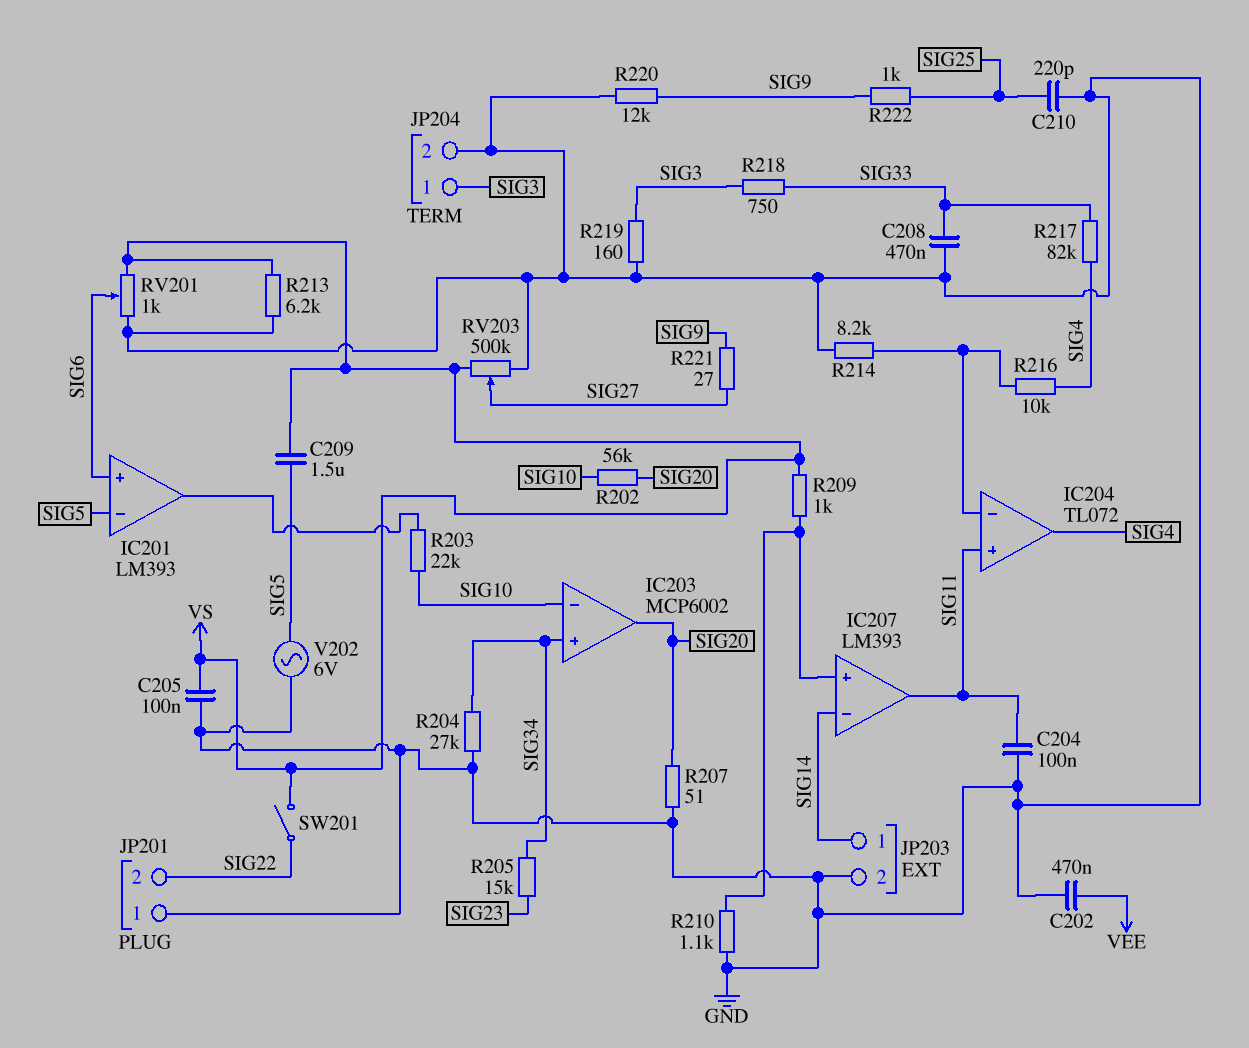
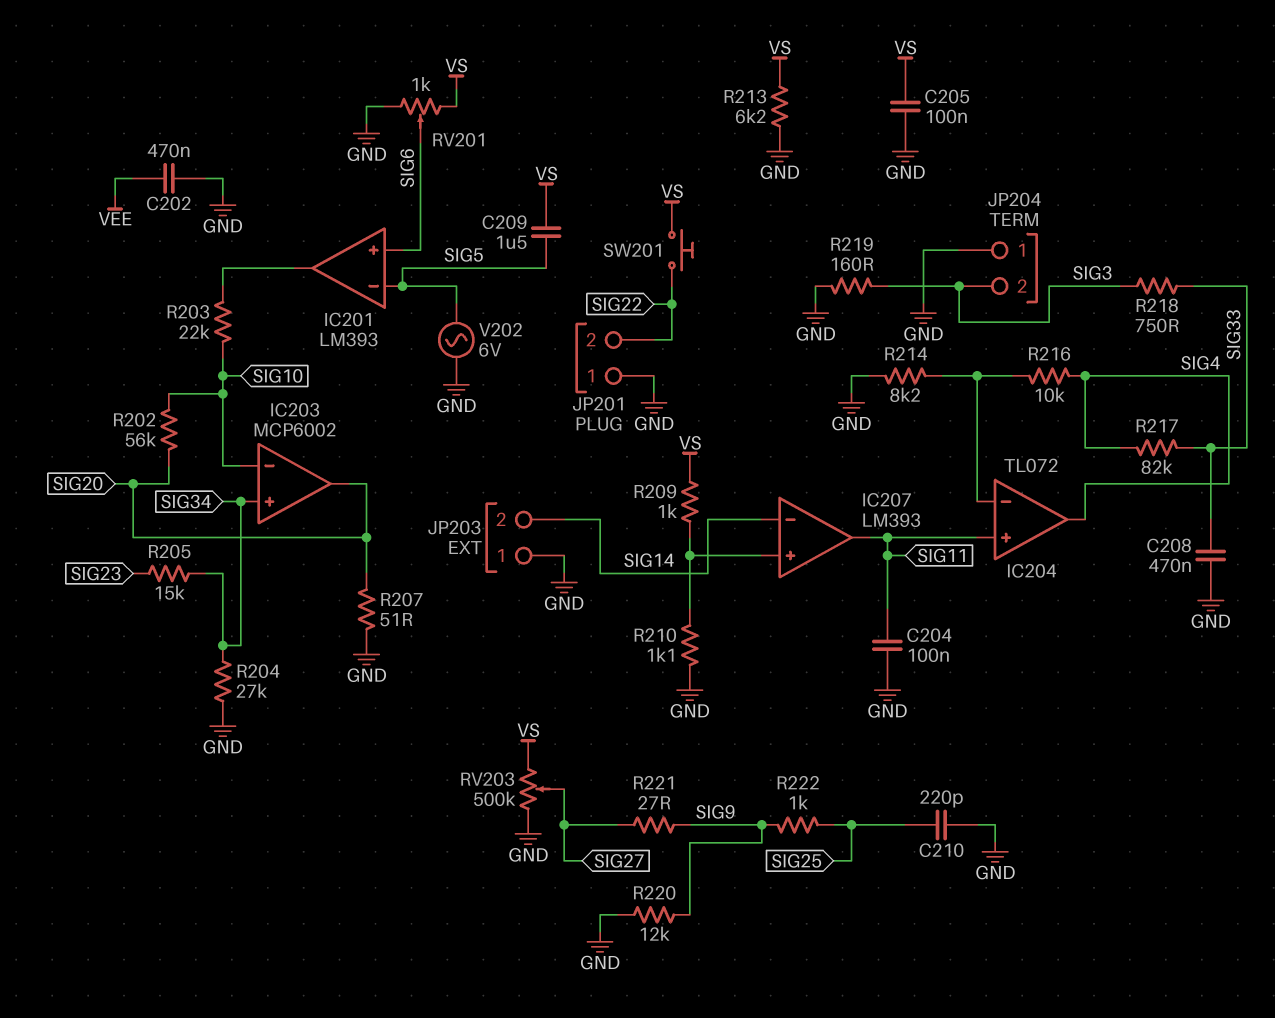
JP203 pin 1: SIG14 -> GND
JP203 pin 2: GND -> SIG14
JP204 pin 1: SIG3 -> GND
JP204 pin 2: GND -> SIG3
SW201: switch (SIG22, VS) -> button (SIG22, VS)

